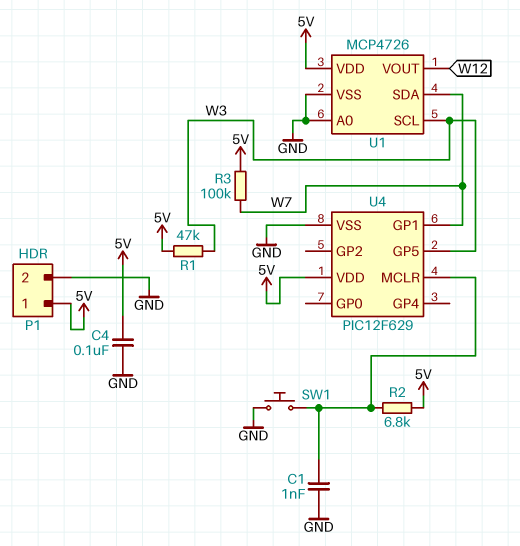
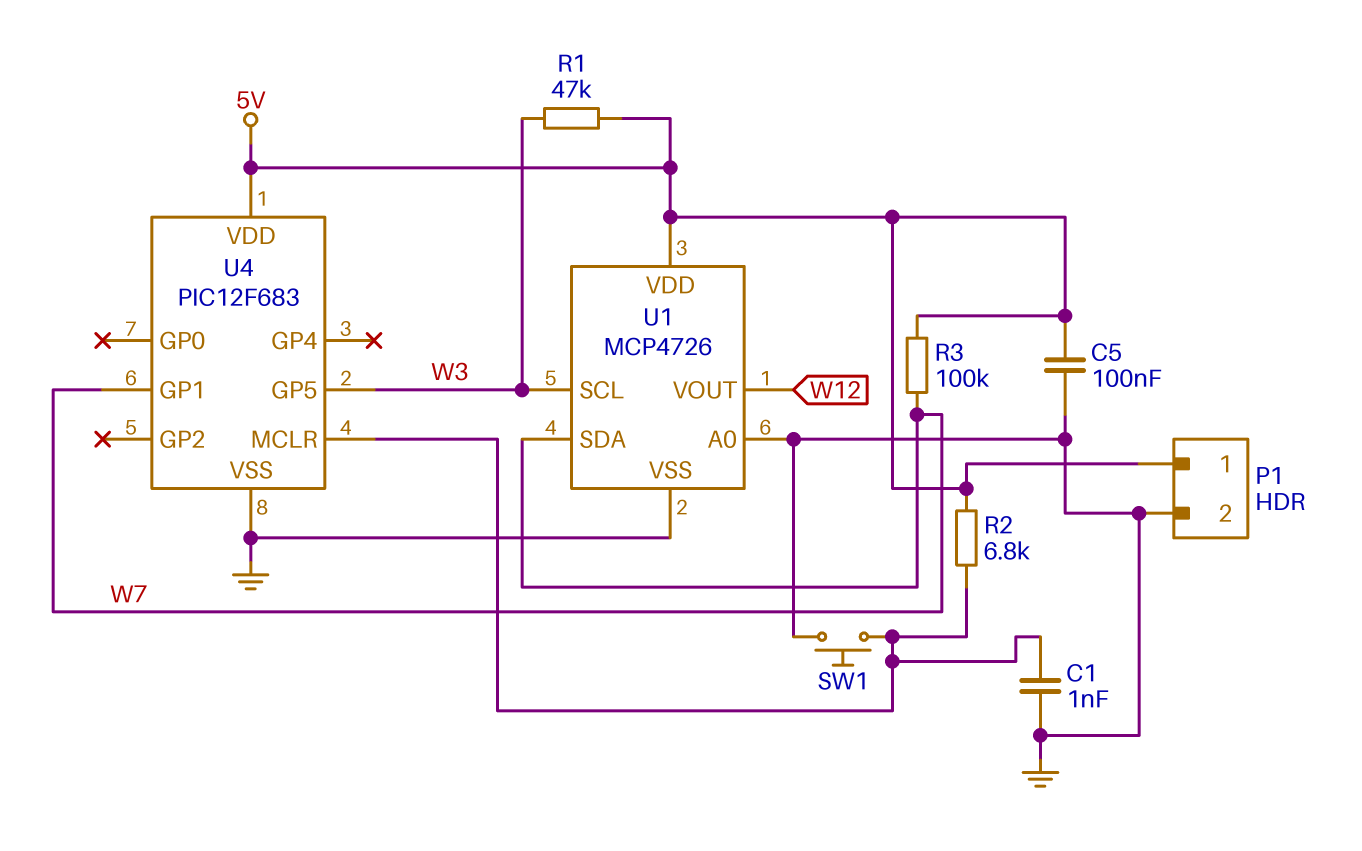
C4: 100nF (5V, GND) -> none
C5: none -> 100nF (5V, GND)
U4: PIC12F629 -> PIC12F683

